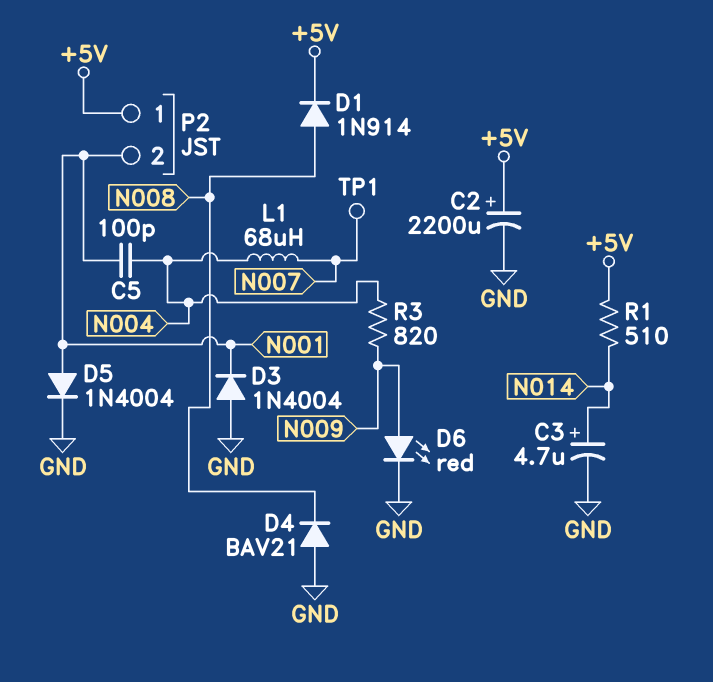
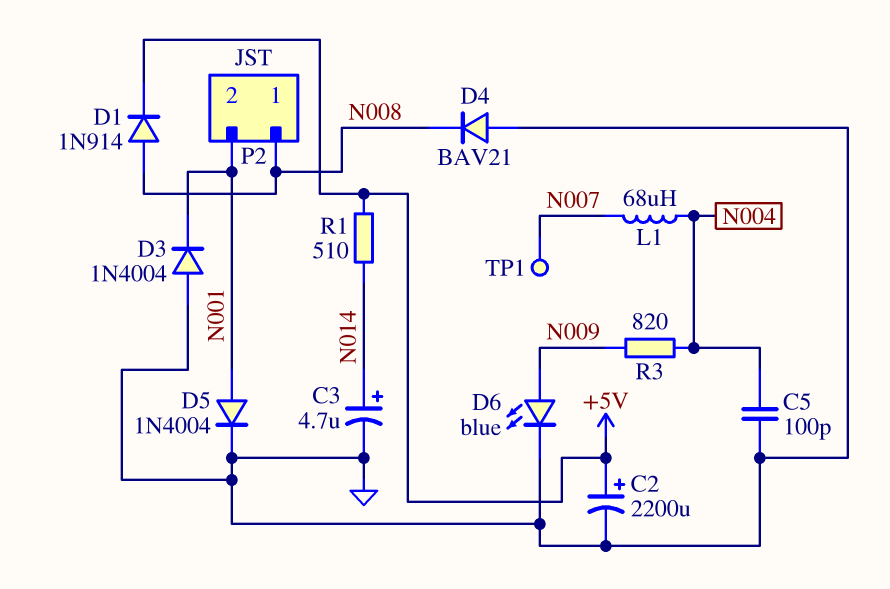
C5: 100pF (N001, N004) -> 100pF (GND, N004)
D6: LED red (A N009, K GND) -> LED blue (A N009, K GND)
P2 pin 1: +5V -> N008

